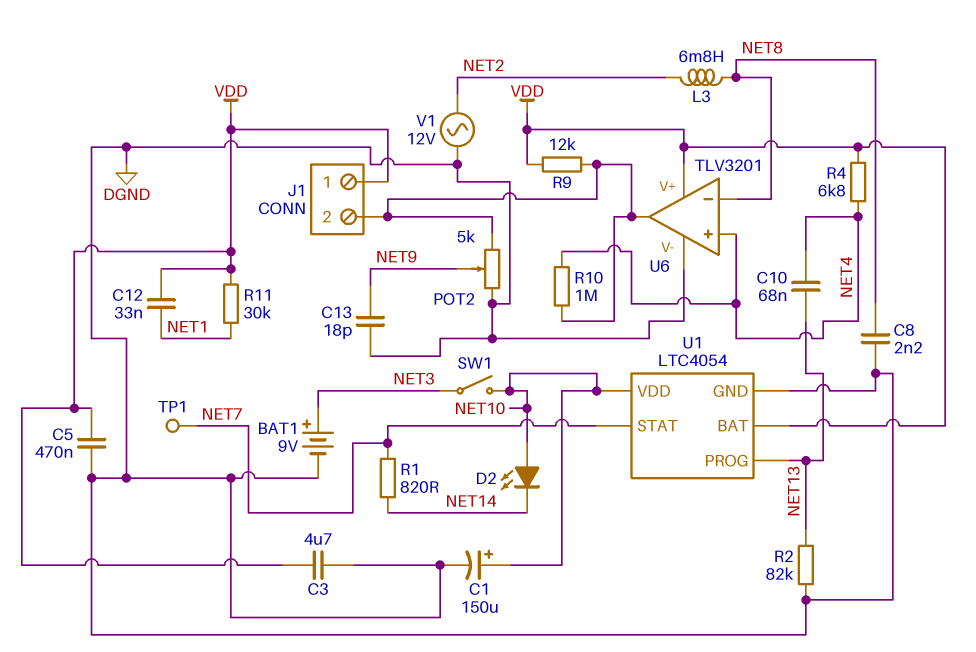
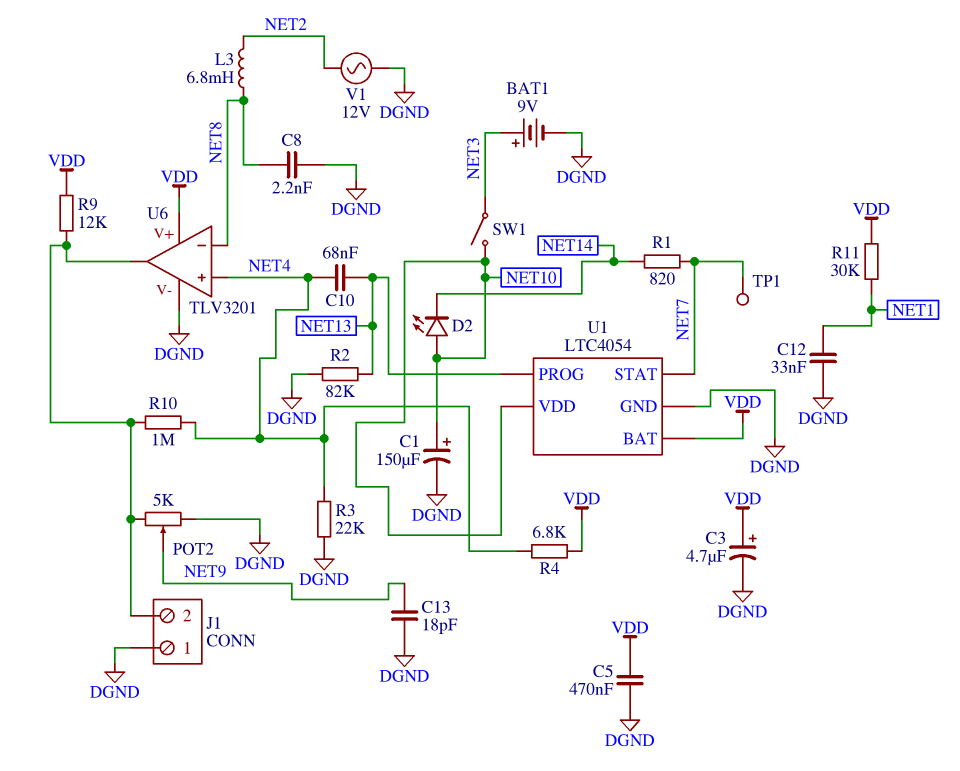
C3: 4.7uF (DGND, VDD) -> 4.7uF (plus VDD, minus DGND)
C12: 33nF (NET1, VDD) -> 33nF (DGND, NET1)
J1 pin 1: VDD -> DGND
R3: none -> 22k (DGND, NET4)

